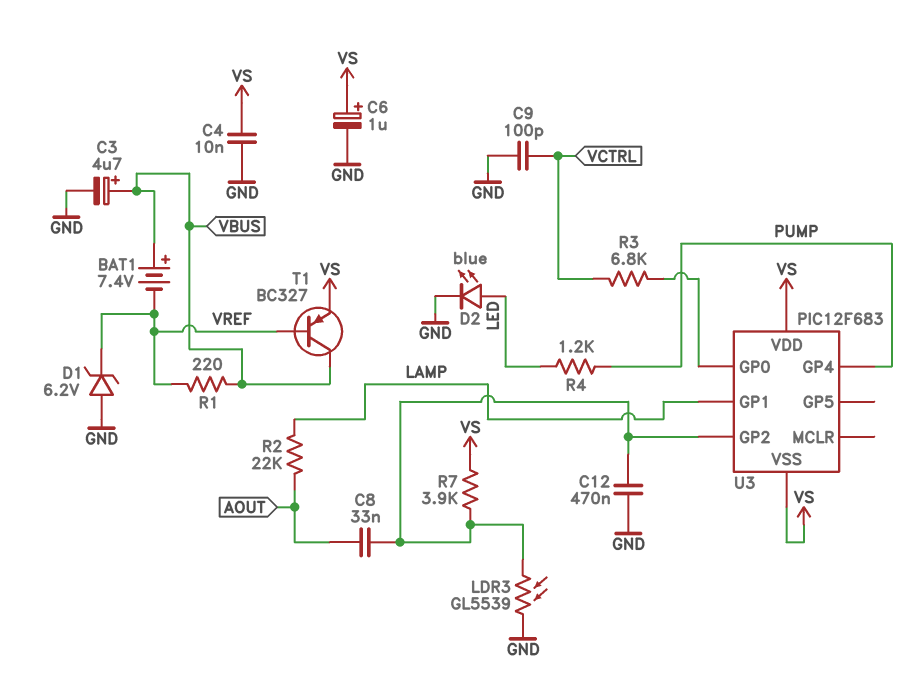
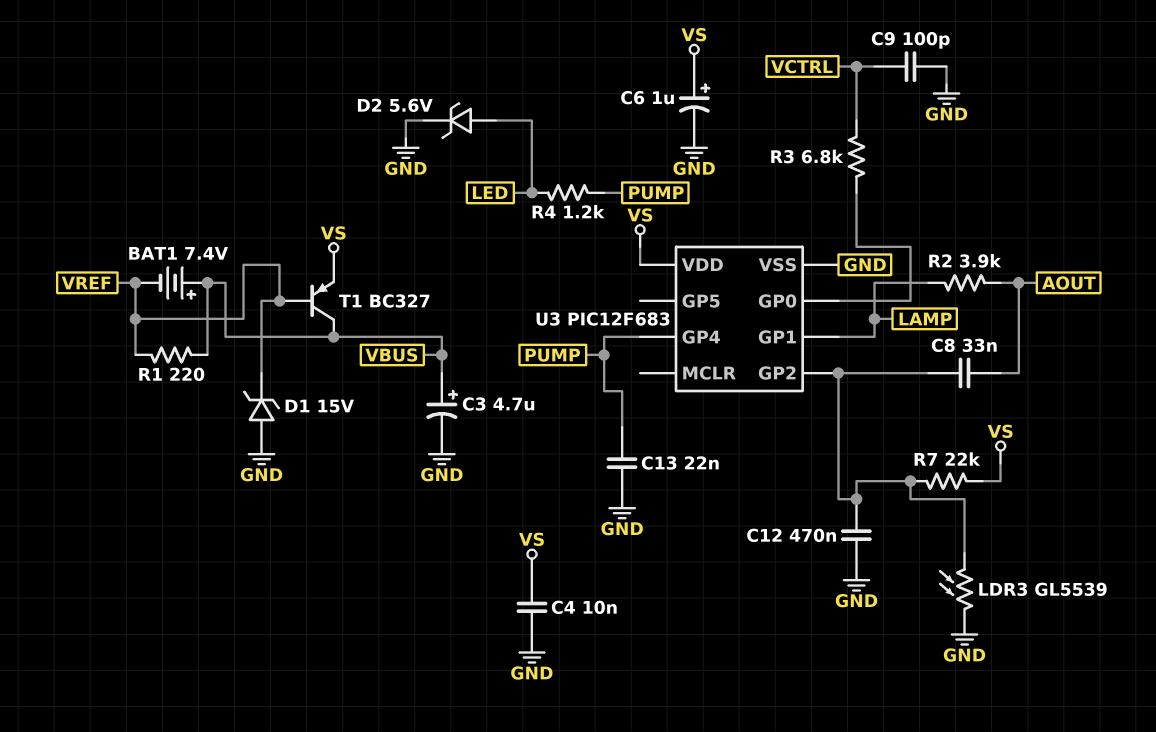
C13: none -> 22nF (GND, PUMP)
D1: zener 6.2V (A GND, K VREF) -> zener 15V (A GND, K VREF)
D2: LED blue (A LED, K GND) -> zener 5.6V (A LED, K GND)
R2: 22k (AOUT, LAMP) -> 3.9k (AOUT, LAMP)
R7: 3.9k (U3/GP2, VS) -> 22k (U3/GP2, VS)
U3 pin VSS: VS -> GND

